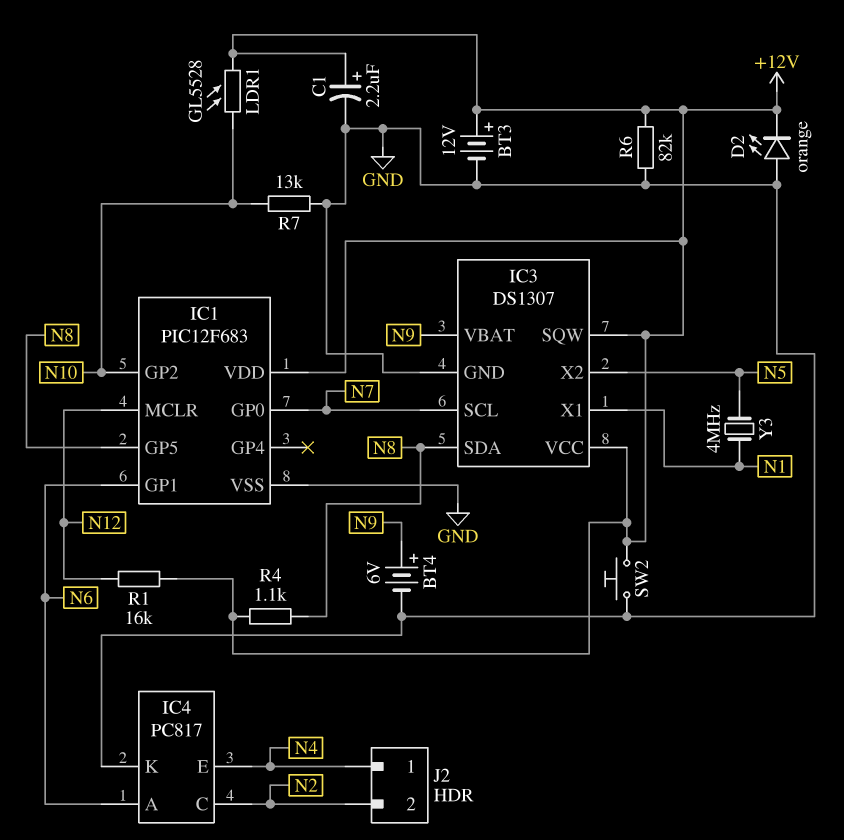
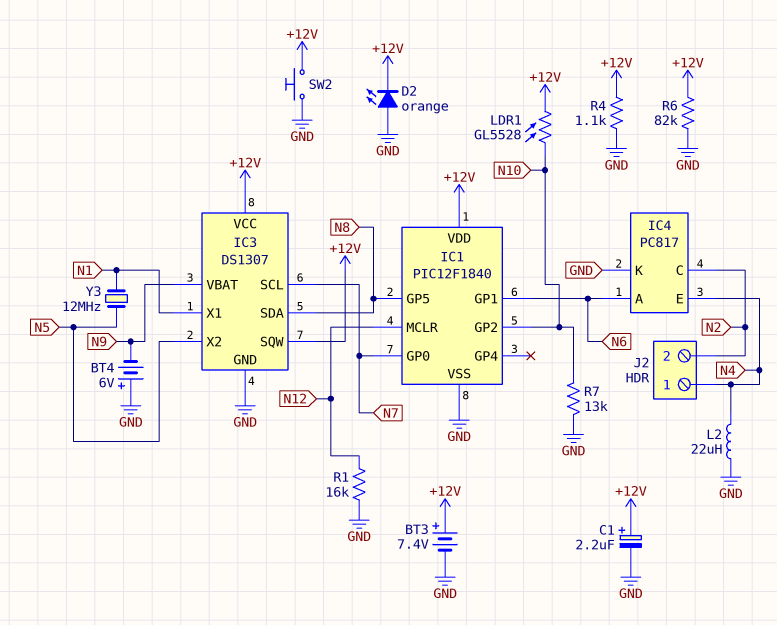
BT3: 12V (plus +12V, minus GND) -> 7.4V (plus +12V, minus GND)
BT4: 6V (plus N9, minus GND) -> 6V (plus GND, minus N9)
IC1: PIC12F683 -> PIC12F1840
L2: none -> 22uH (GND, N4)
R1: 16k (+12V, N12) -> 16k (GND, N12)
R4: 1.1k (+12V, N8) -> 1.1k (+12V, GND)
Y3: 4MHz (N1, N5) -> 12MHz (N1, N5)

